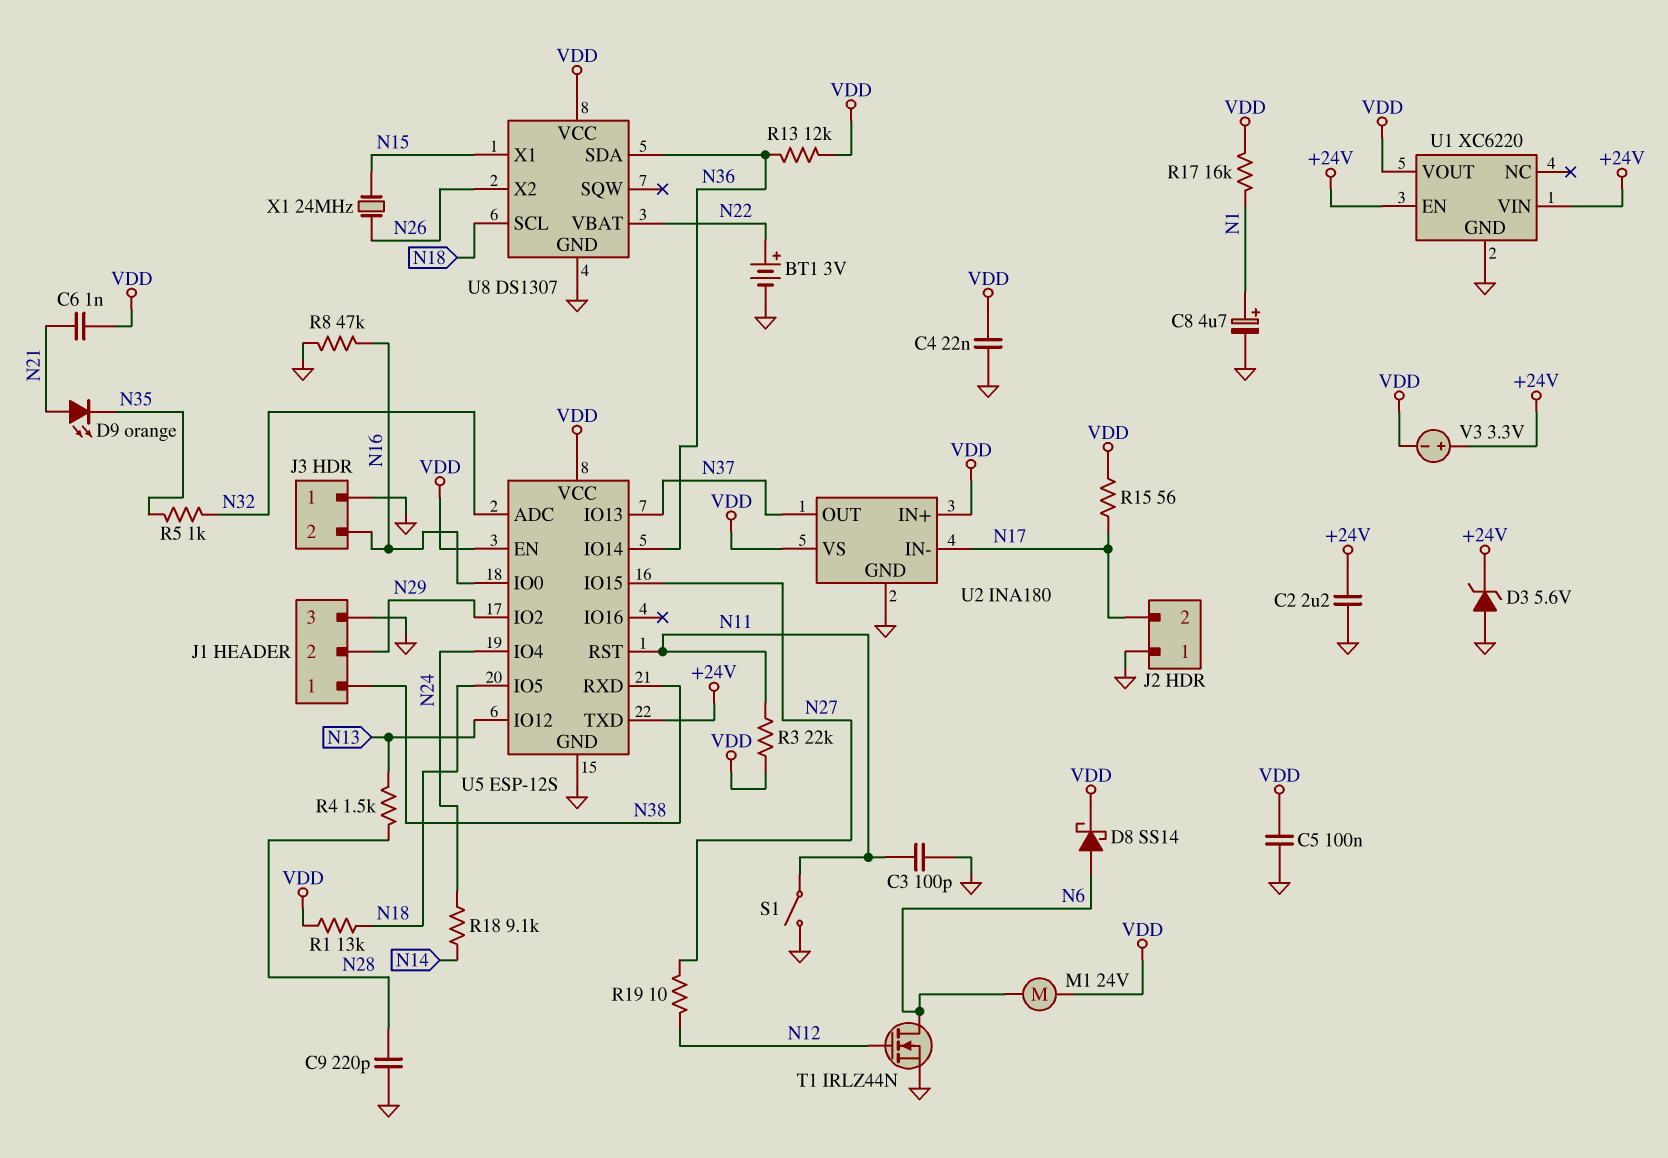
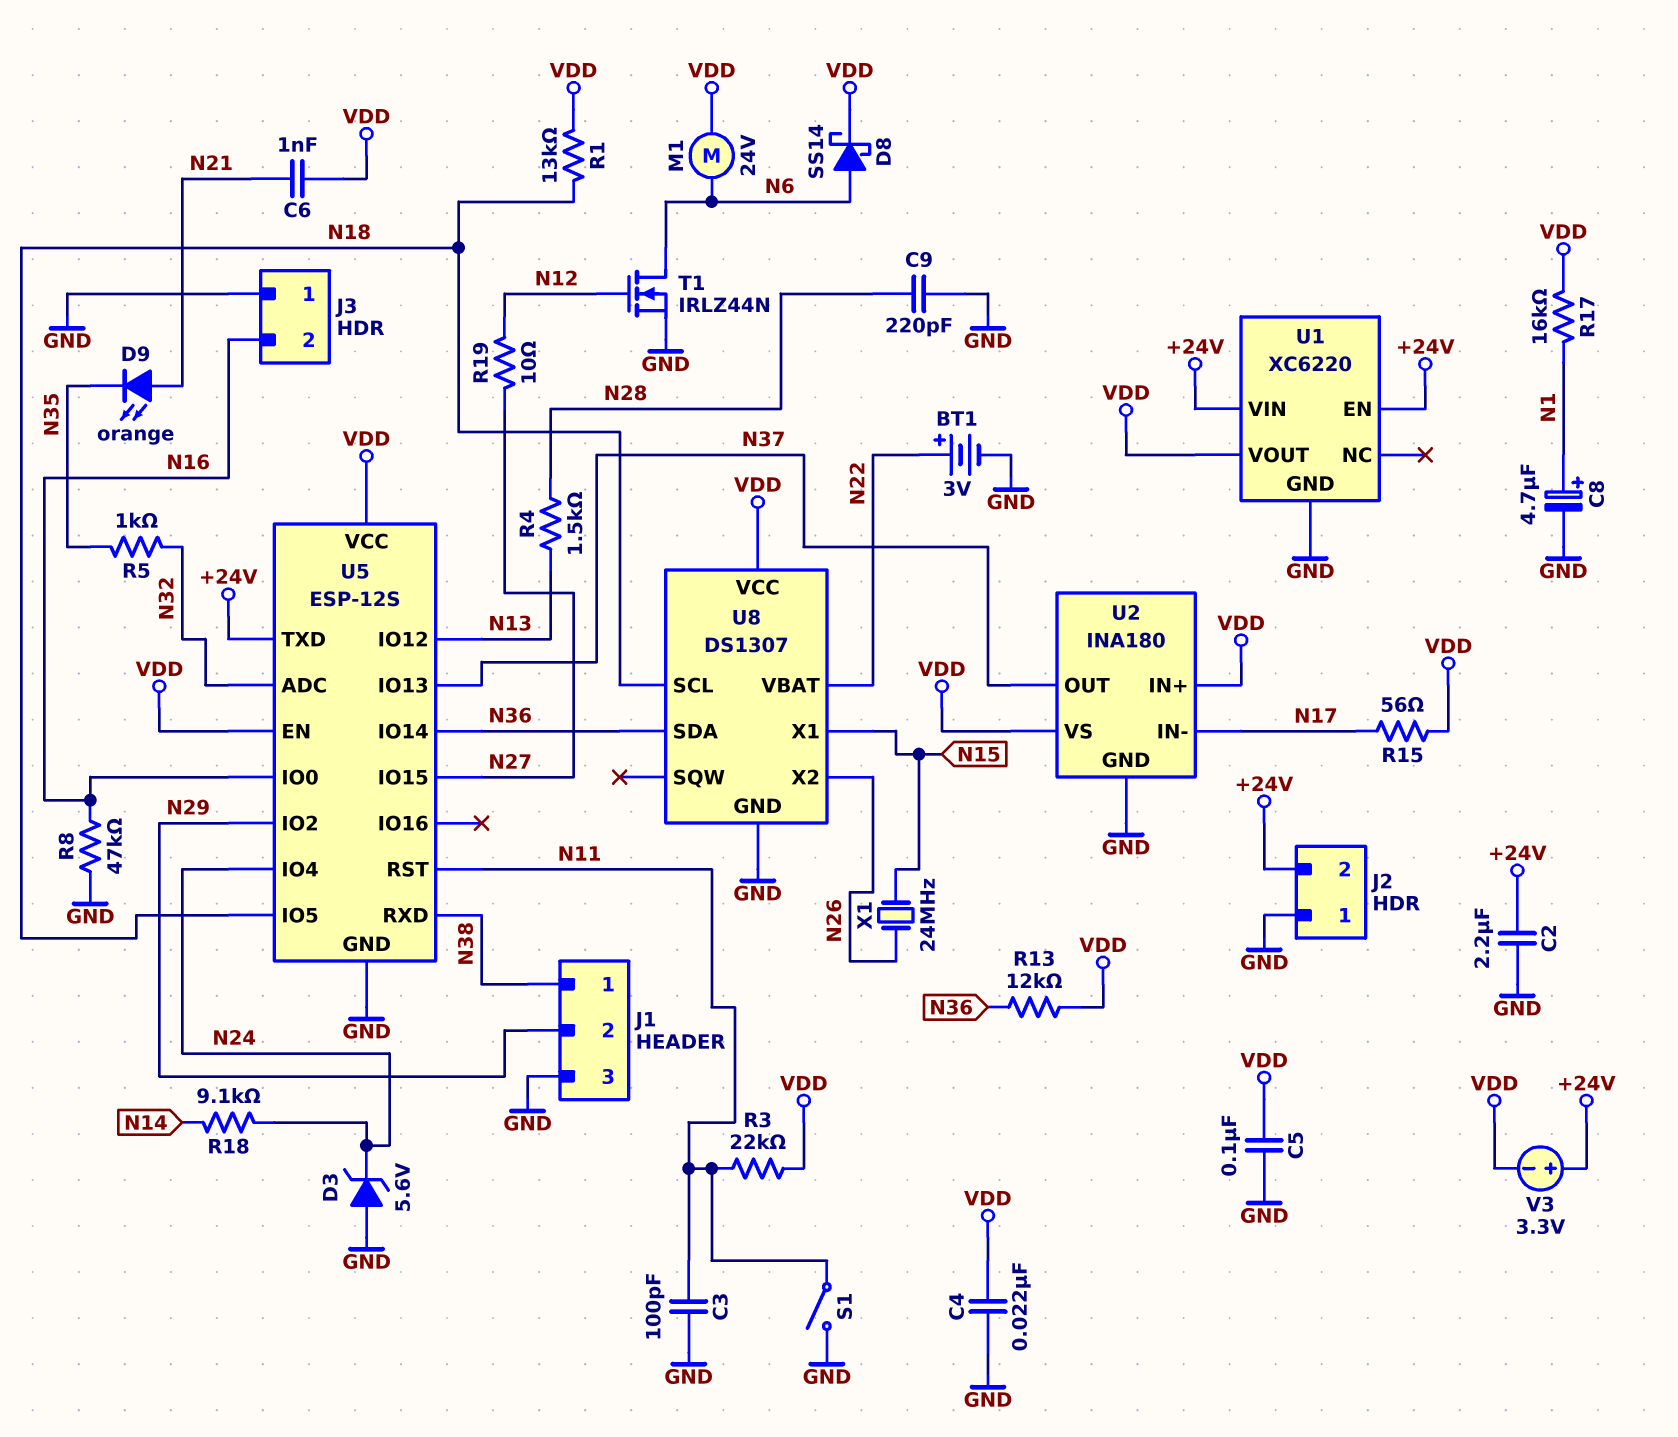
D3: zener 5.6V (A GND, K +24V) -> zener 5.6V (A GND, K N24)
J2 pin 2: N17 -> +24V

